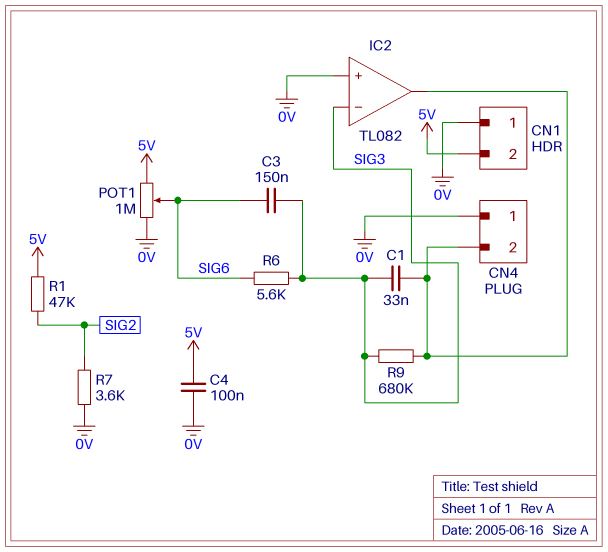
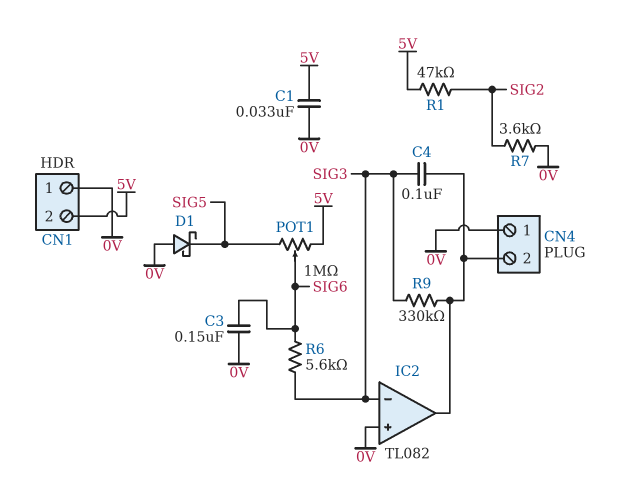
C1: 33nF (CN4/2, SIG3) -> 33nF (0V, 5V)
C3: 150nF (SIG3, SIG6) -> 150nF (0V, SIG6)
C4: 100nF (0V, 5V) -> 100nF (CN4/2, SIG3)
D1: none -> schottky (A 0V, K SIG5)
POT1: 1M (0V, 5V, wiper SIG6) -> 1M (5V, SIG5, wiper SIG6)
R9: 680k (CN4/2, SIG3) -> 330k (CN4/2, SIG3)

